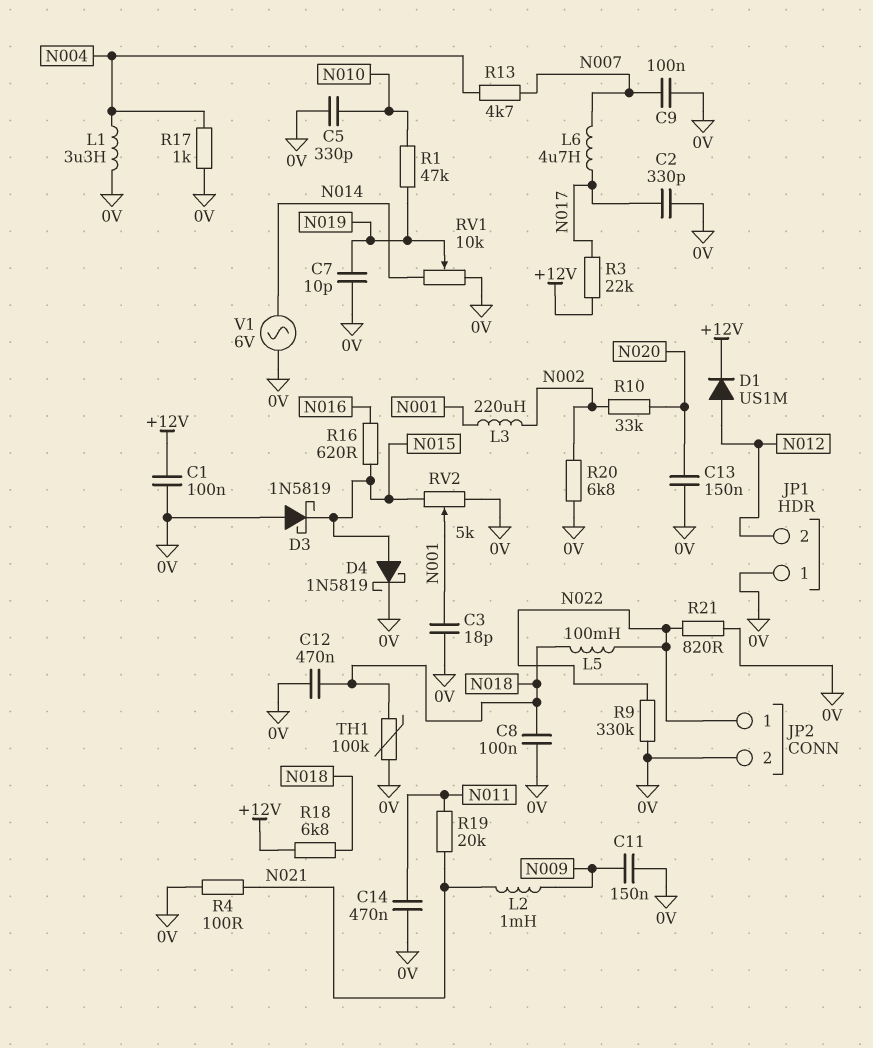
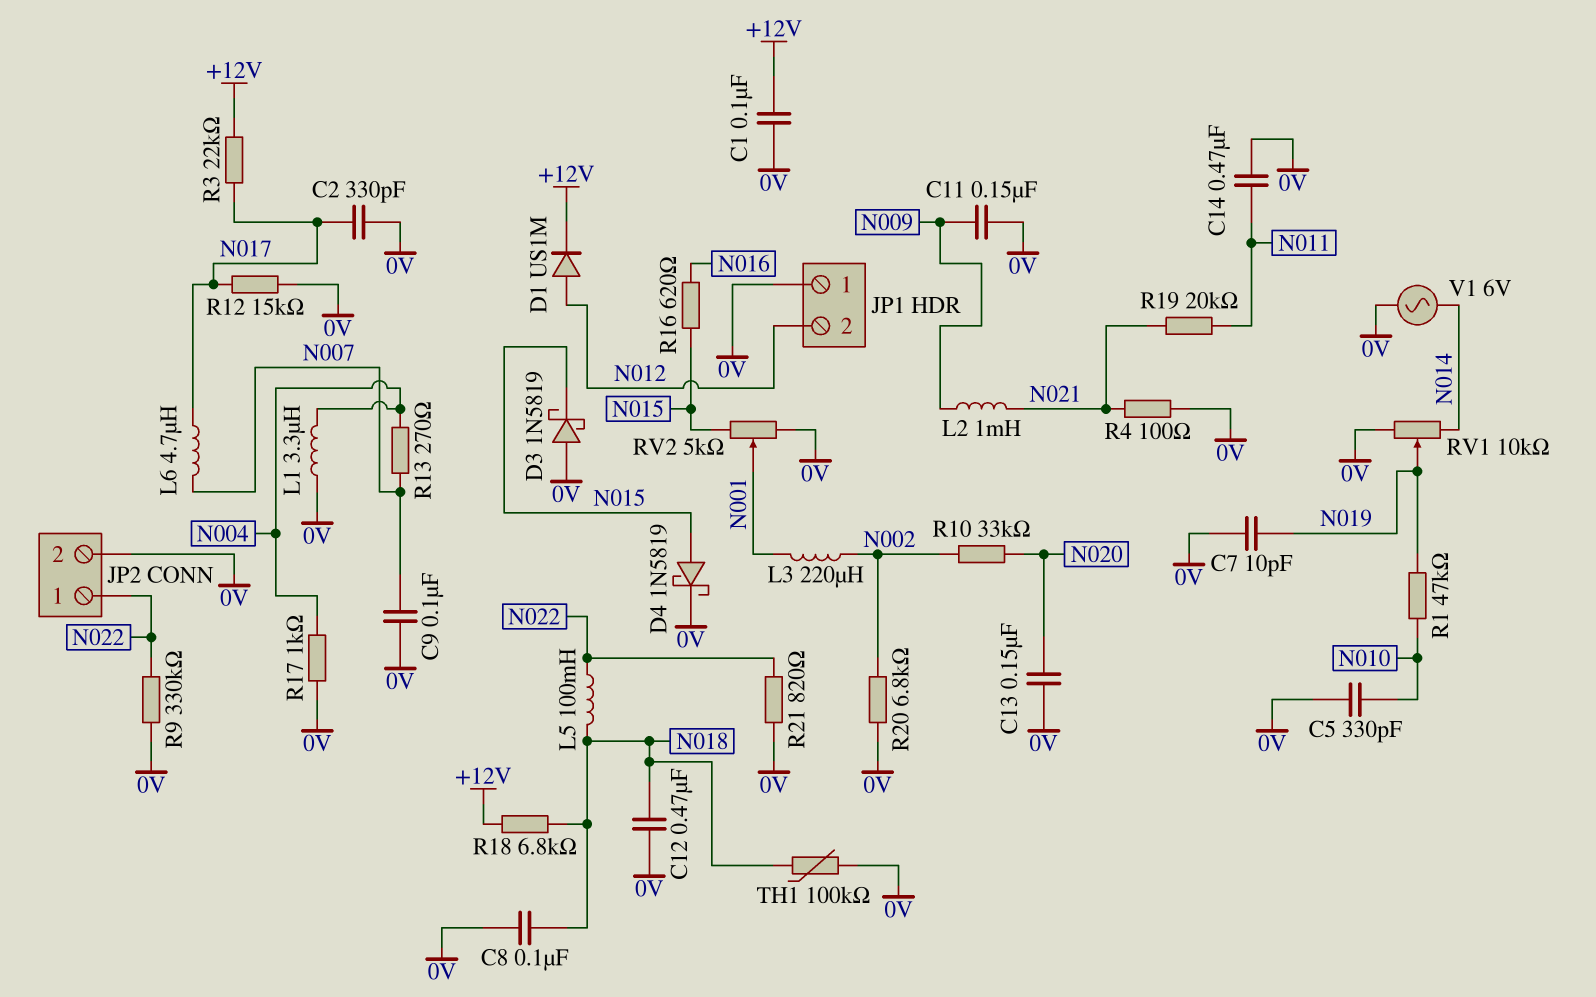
C3: 18pF (0V, N001) -> none
R12: none -> 15k (0V, N017)
R13: 4.7k (N004, N007) -> 270 (N004, N007)

